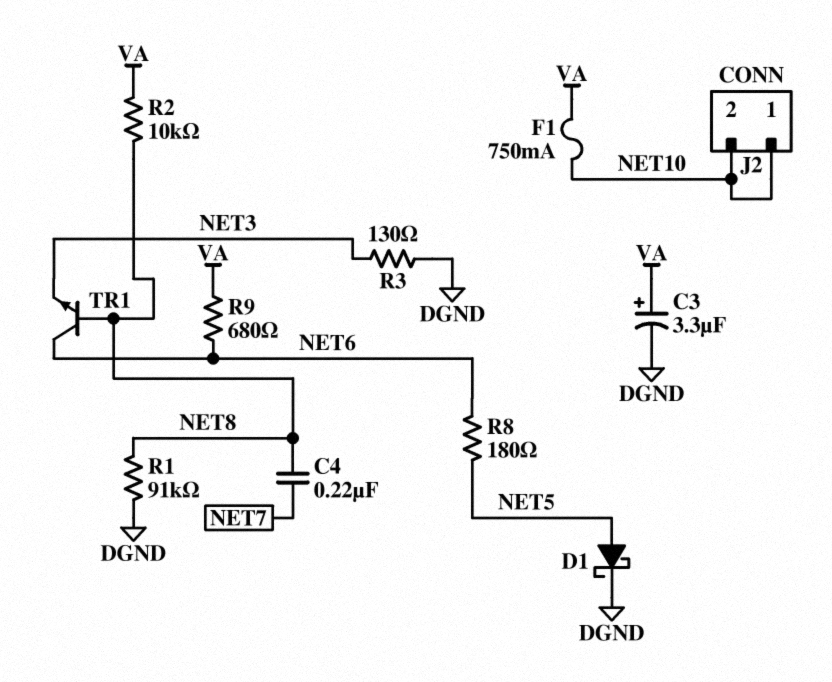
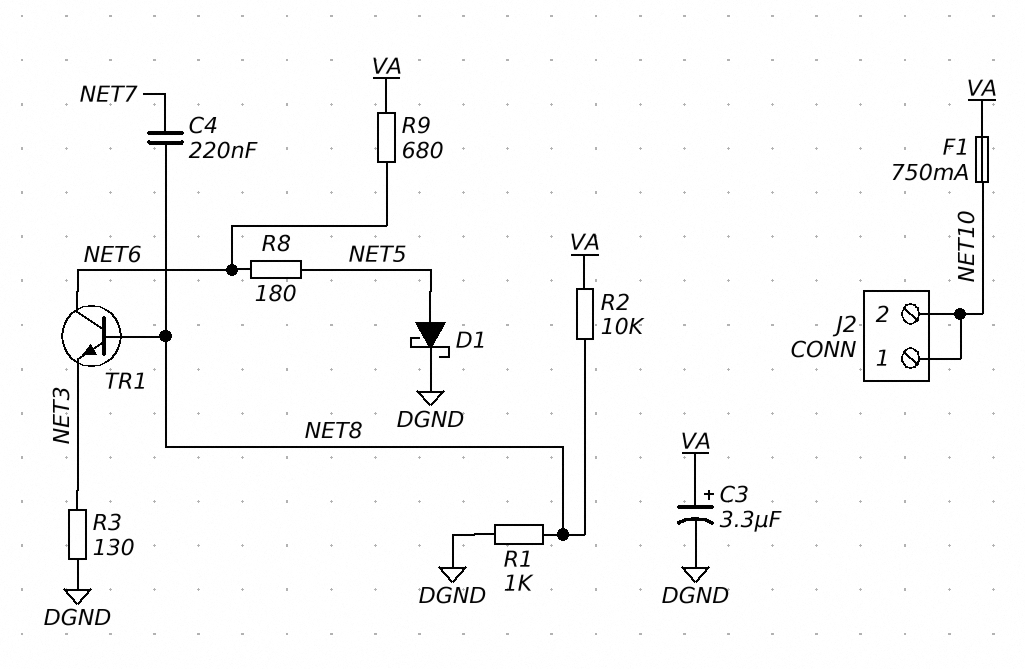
R1: 91k (DGND, NET8) -> 1k (DGND, NET8)

